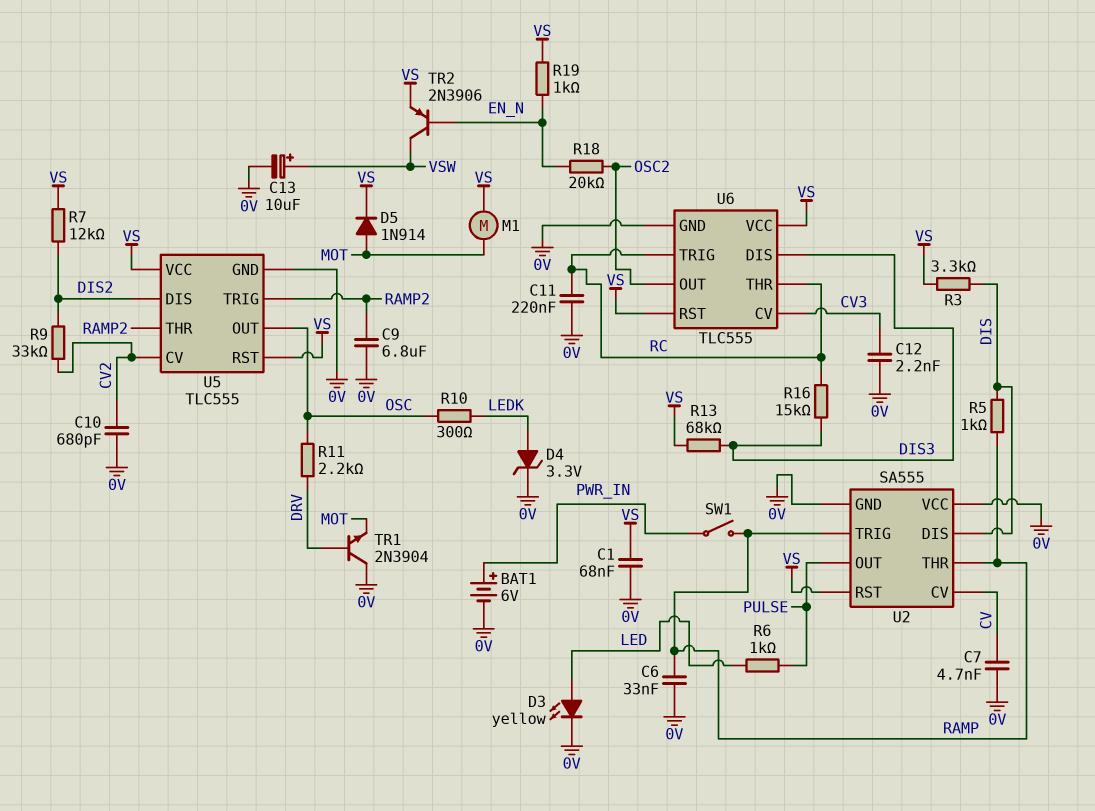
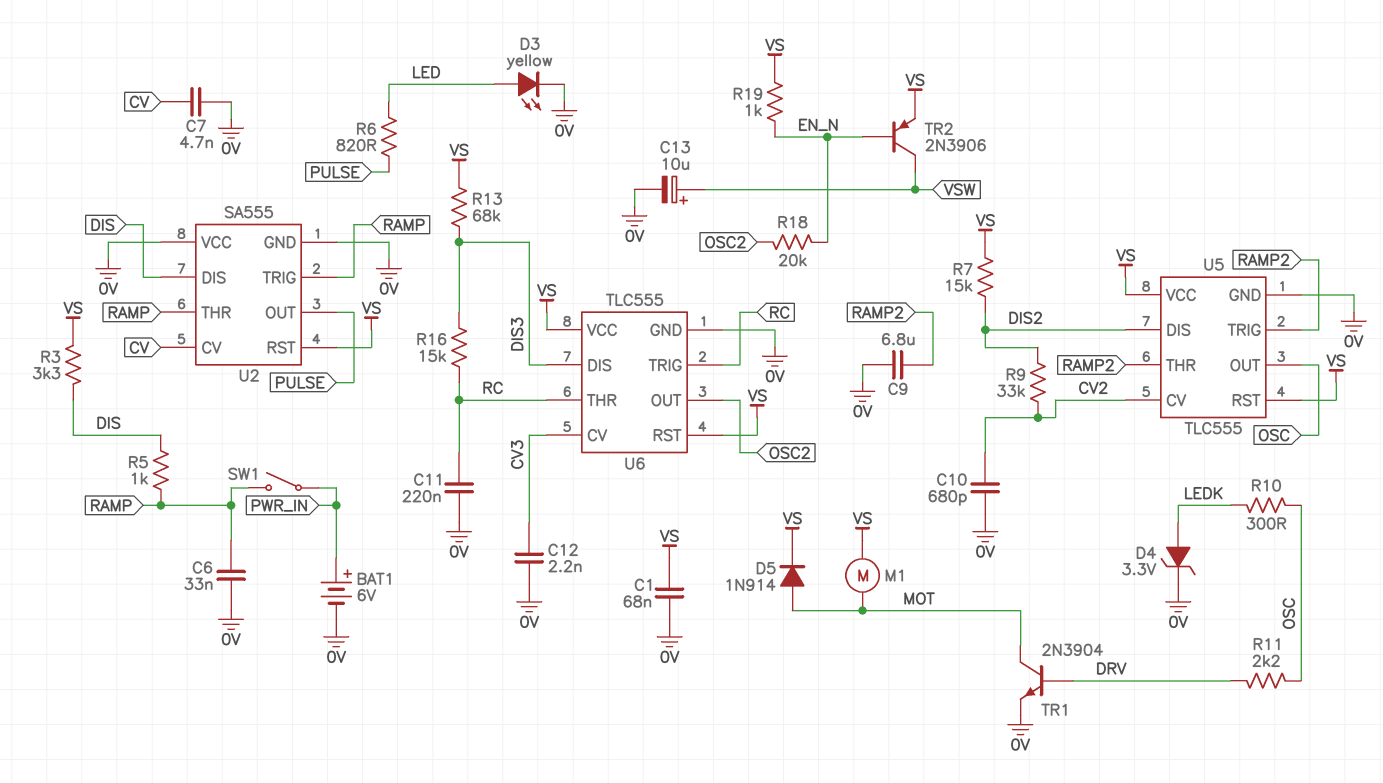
R6: 1k (LED, PULSE) -> 820 (LED, PULSE)
R7: 12k (DIS2, VS) -> 15k (DIS2, VS)
TR1: NPN 2N3904 (B DRV, C 0V, E MOT) -> NPN 2N3904 (B DRV, C MOT, E 0V)

